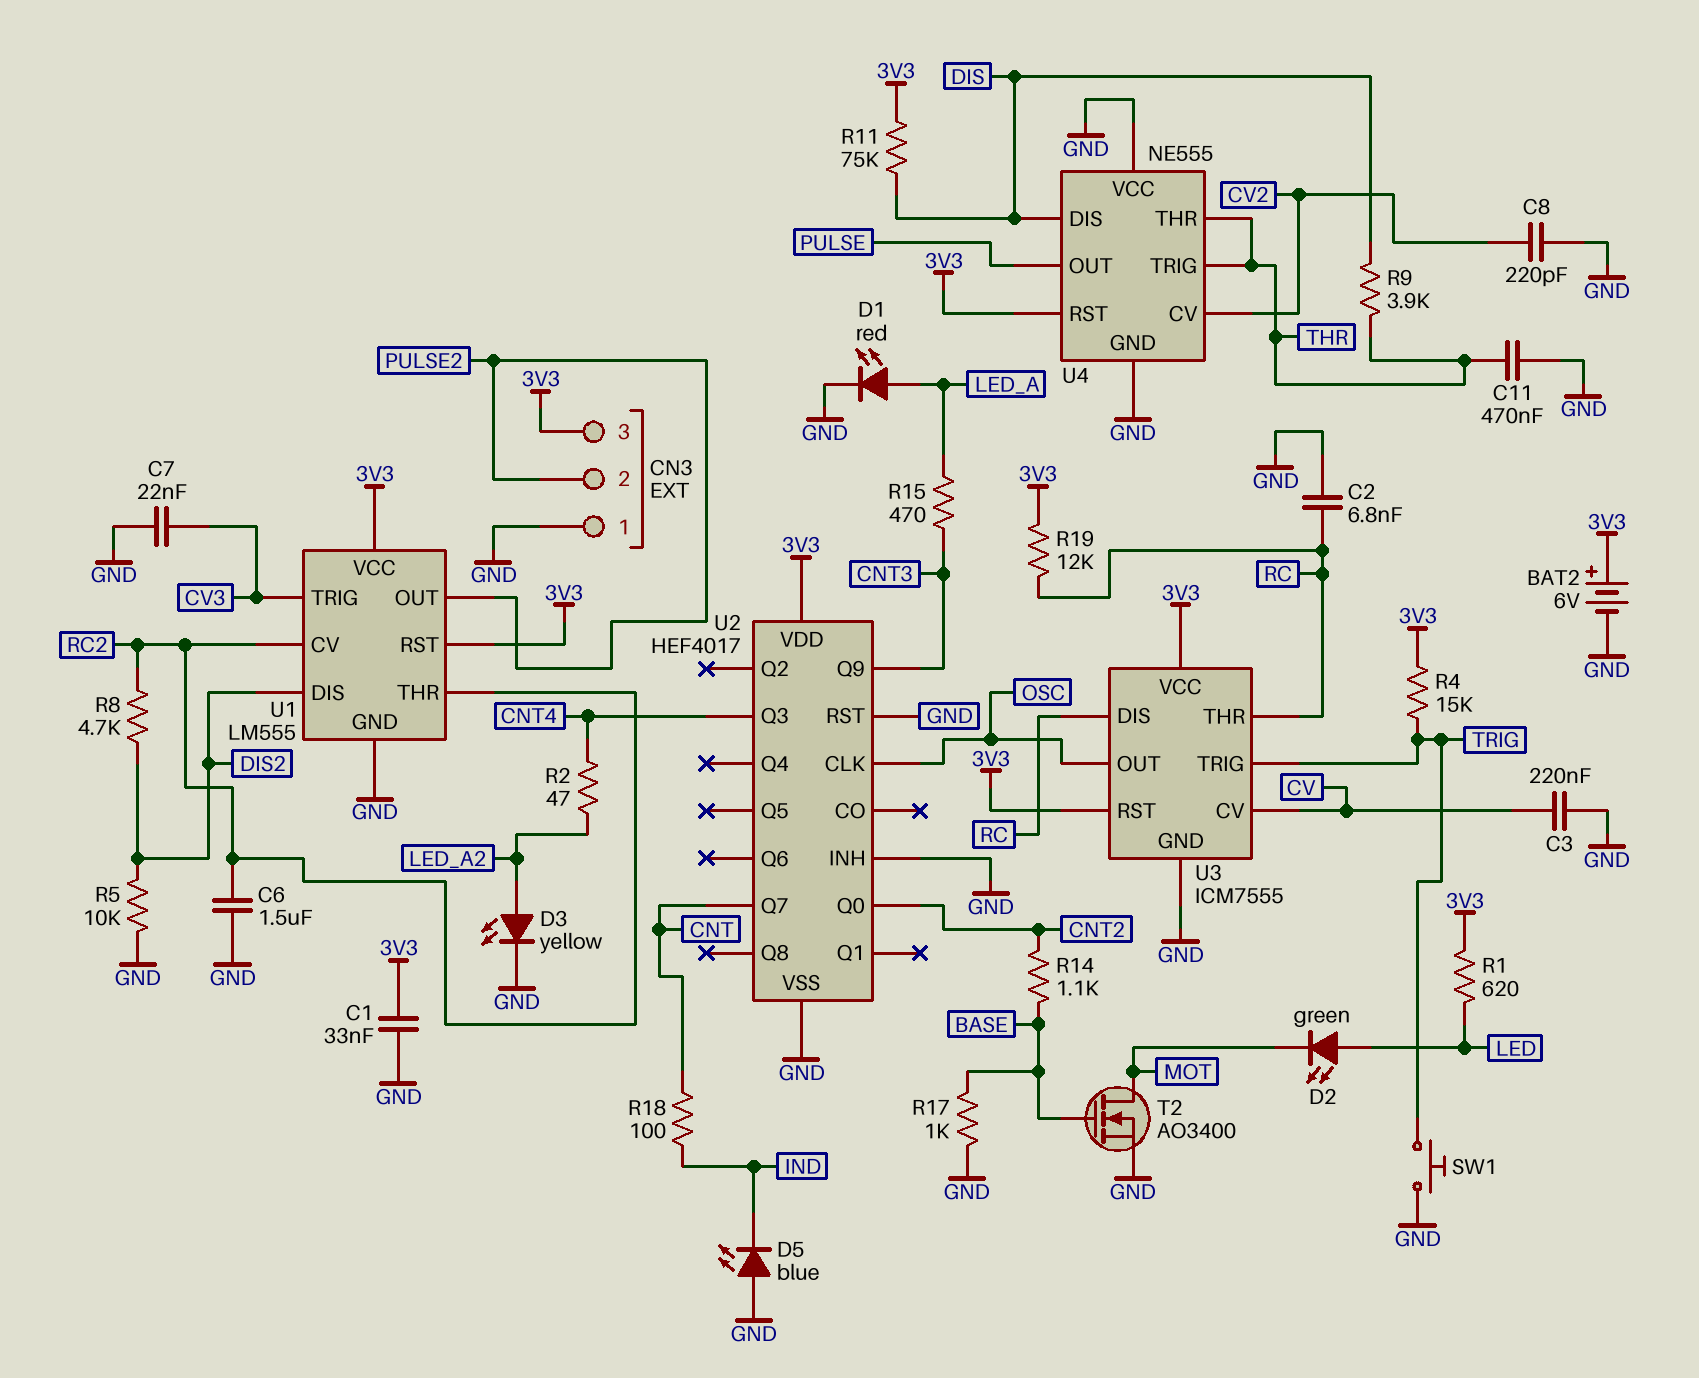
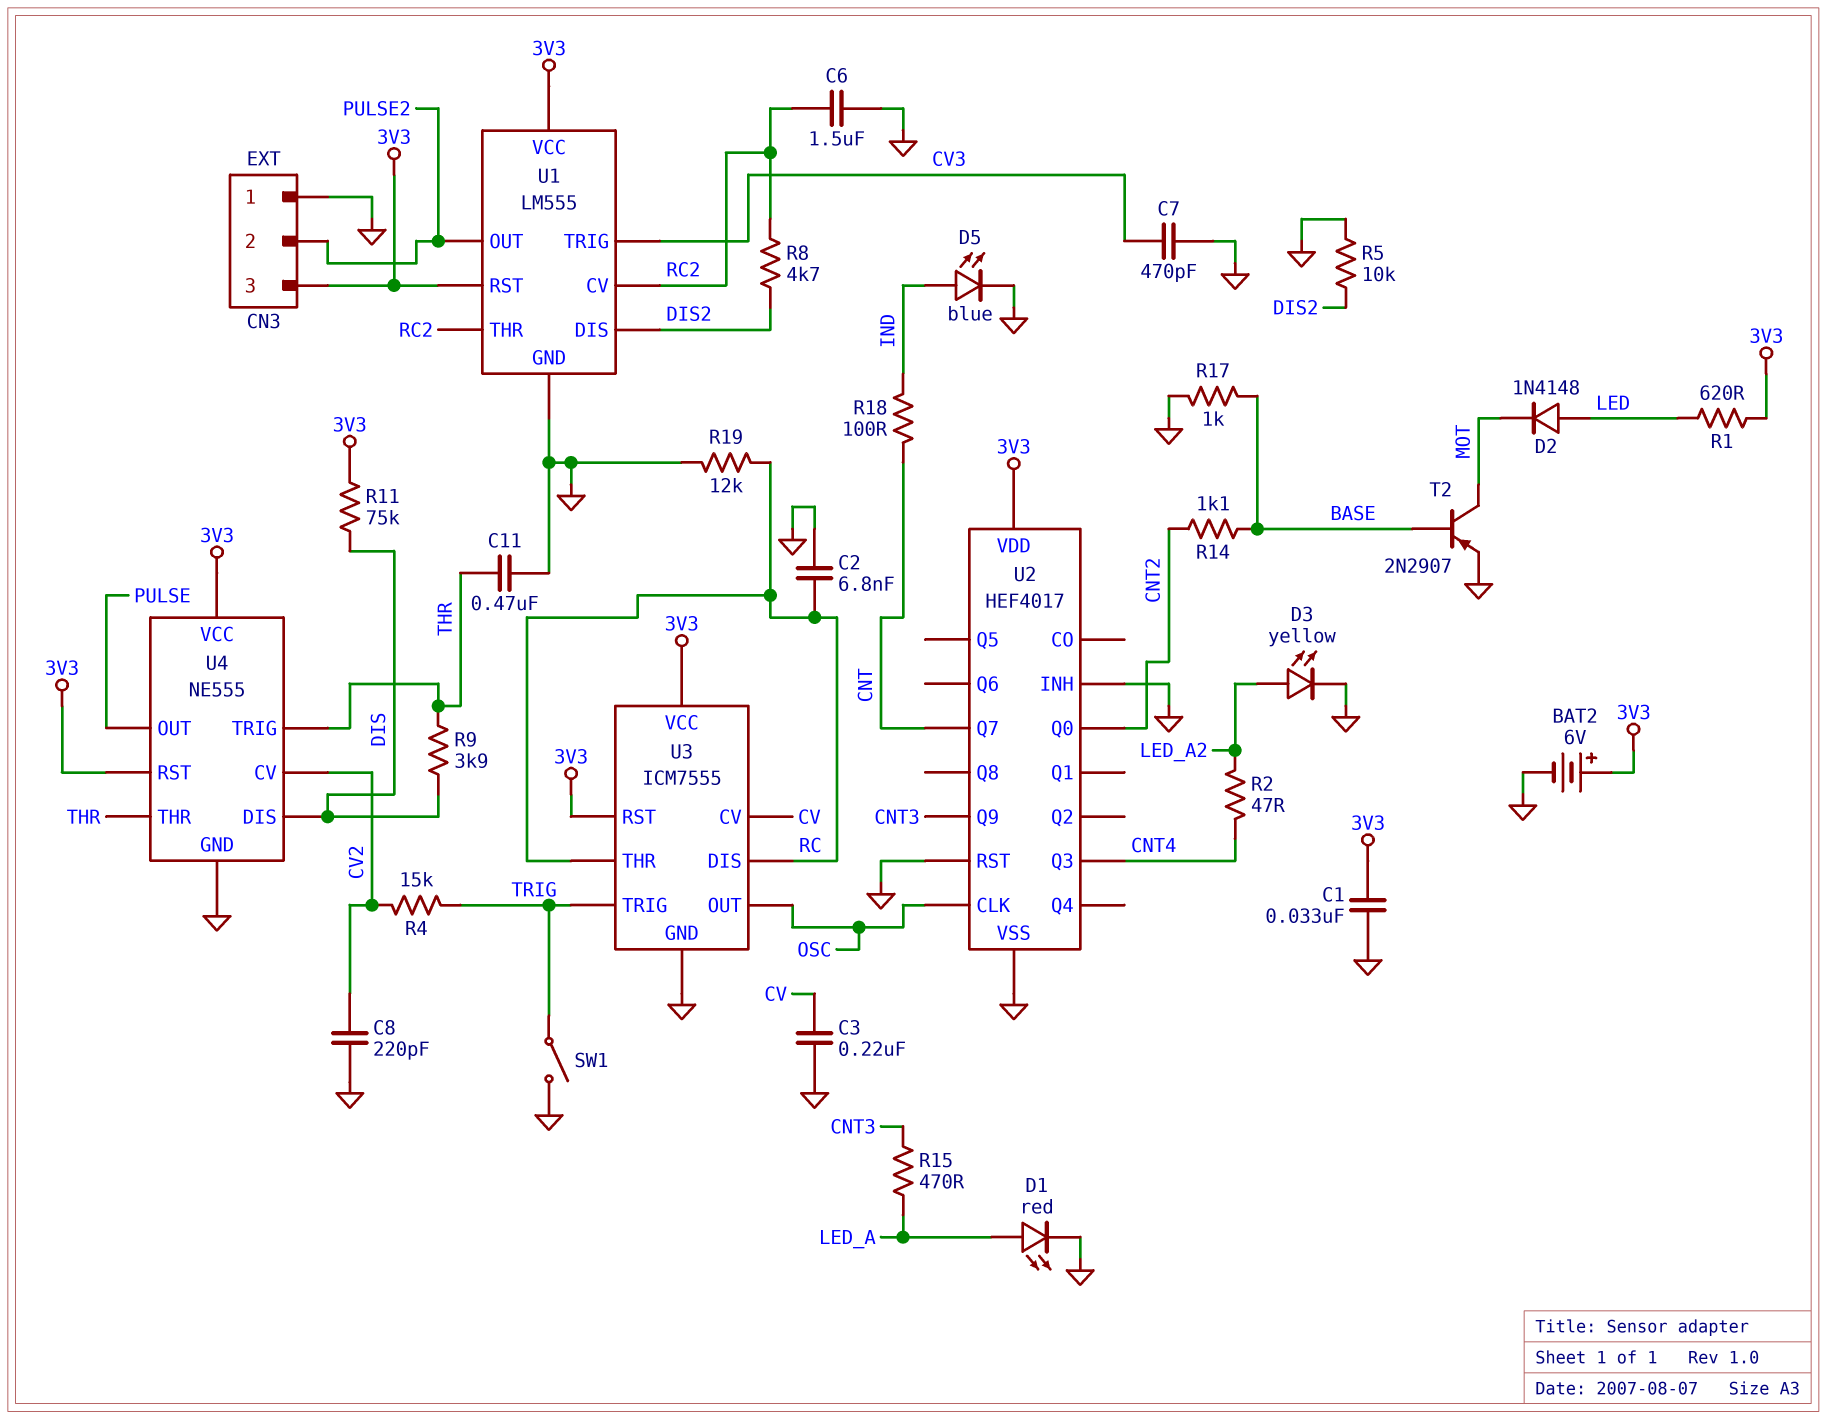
C7: 22nF (CV3, GND) -> 470pF (CV3, GND)
D2: LED green (A LED, K MOT) -> diode 1N4148 (A LED, K MOT)
D5: LED blue (A GND, K IND) -> LED blue (A IND, K GND)
R4: 15k (3V3, TRIG) -> 15k (CV2, TRIG)
R19: 12k (3V3, RC) -> 12k (GND, RC)
SW1: button (GND, TRIG) -> switch (GND, TRIG)
T2: NMOS AO3400 (G BASE, D MOT, S GND) -> PNP 2N2907 (B BASE, C MOT, E GND)
U4 pin VCC: GND -> 3V3

